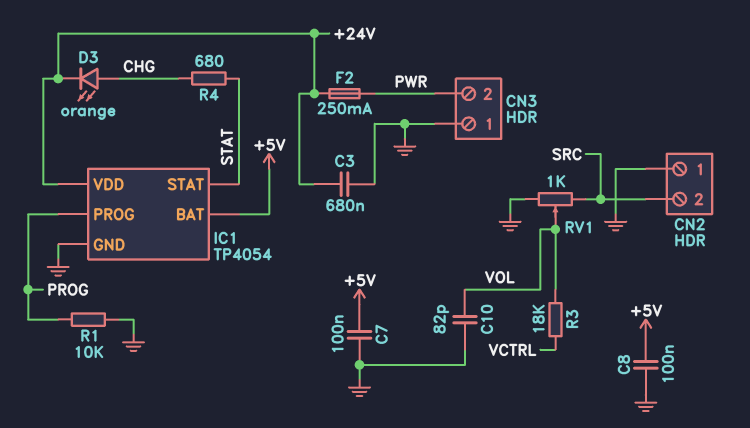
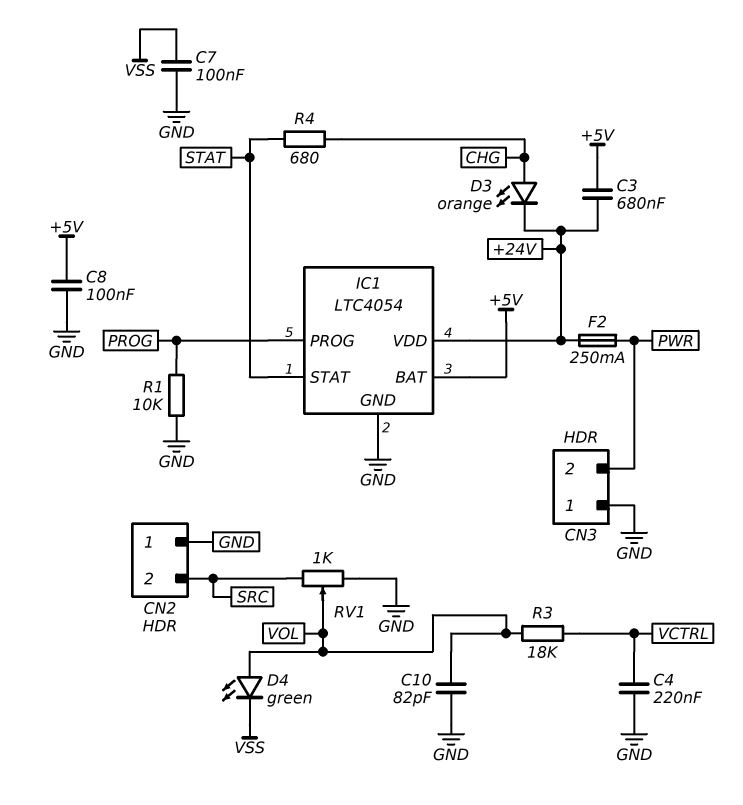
C3: 680nF (+24V, GND) -> 680nF (+5V, +24V)
C4: none -> 220nF (GND, VCTRL)
C7: 100nF (+5V, GND) -> 100nF (GND, VSS)
D4: none -> LED green (A VOL, K VSS)
IC1: TP4054 -> LTC4054

